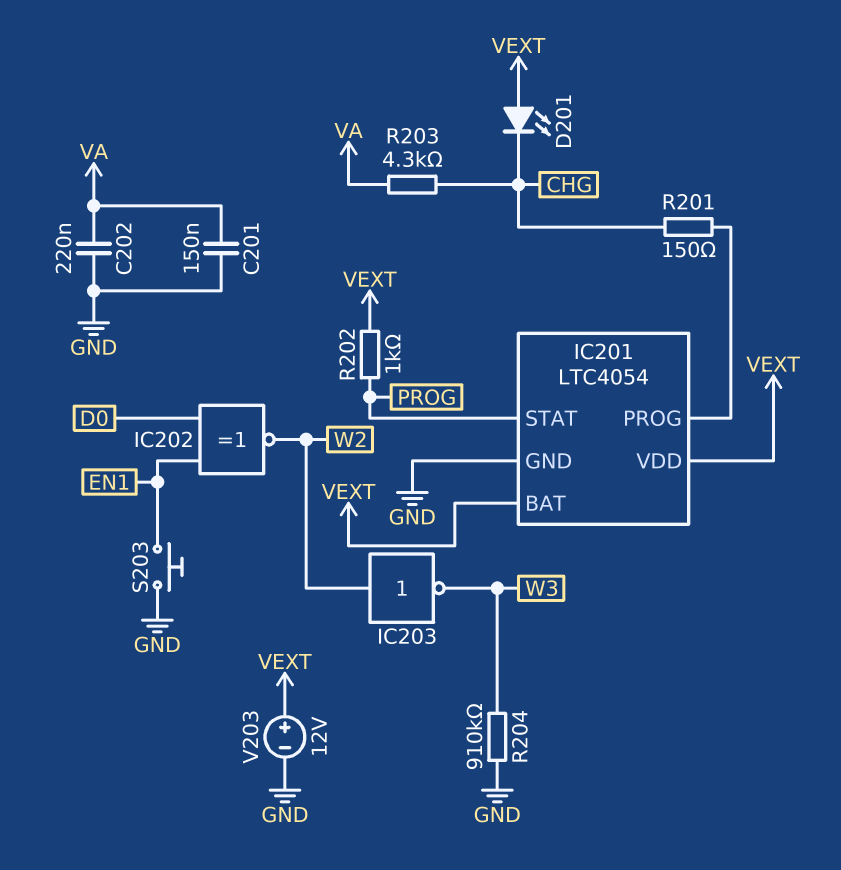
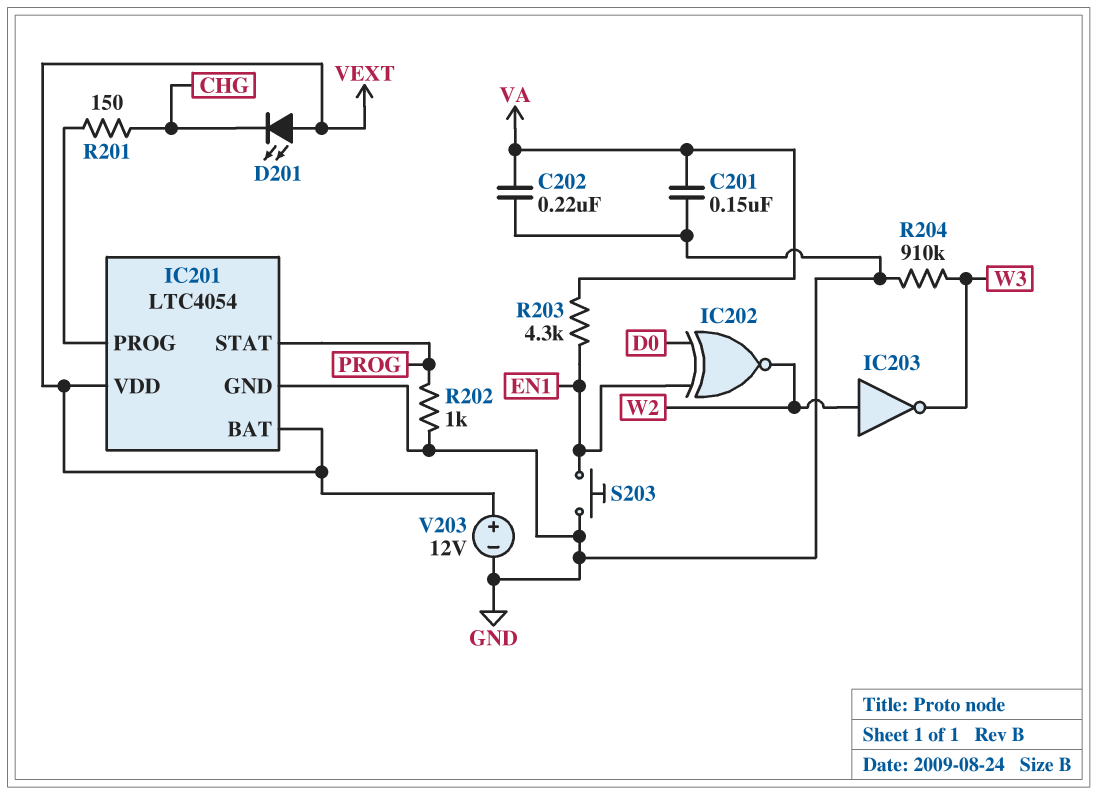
R202: 1k (PROG, VEXT) -> 1k (GND, PROG)
R203: 4.3k (CHG, VA) -> 4.3k (EN1, VA)

